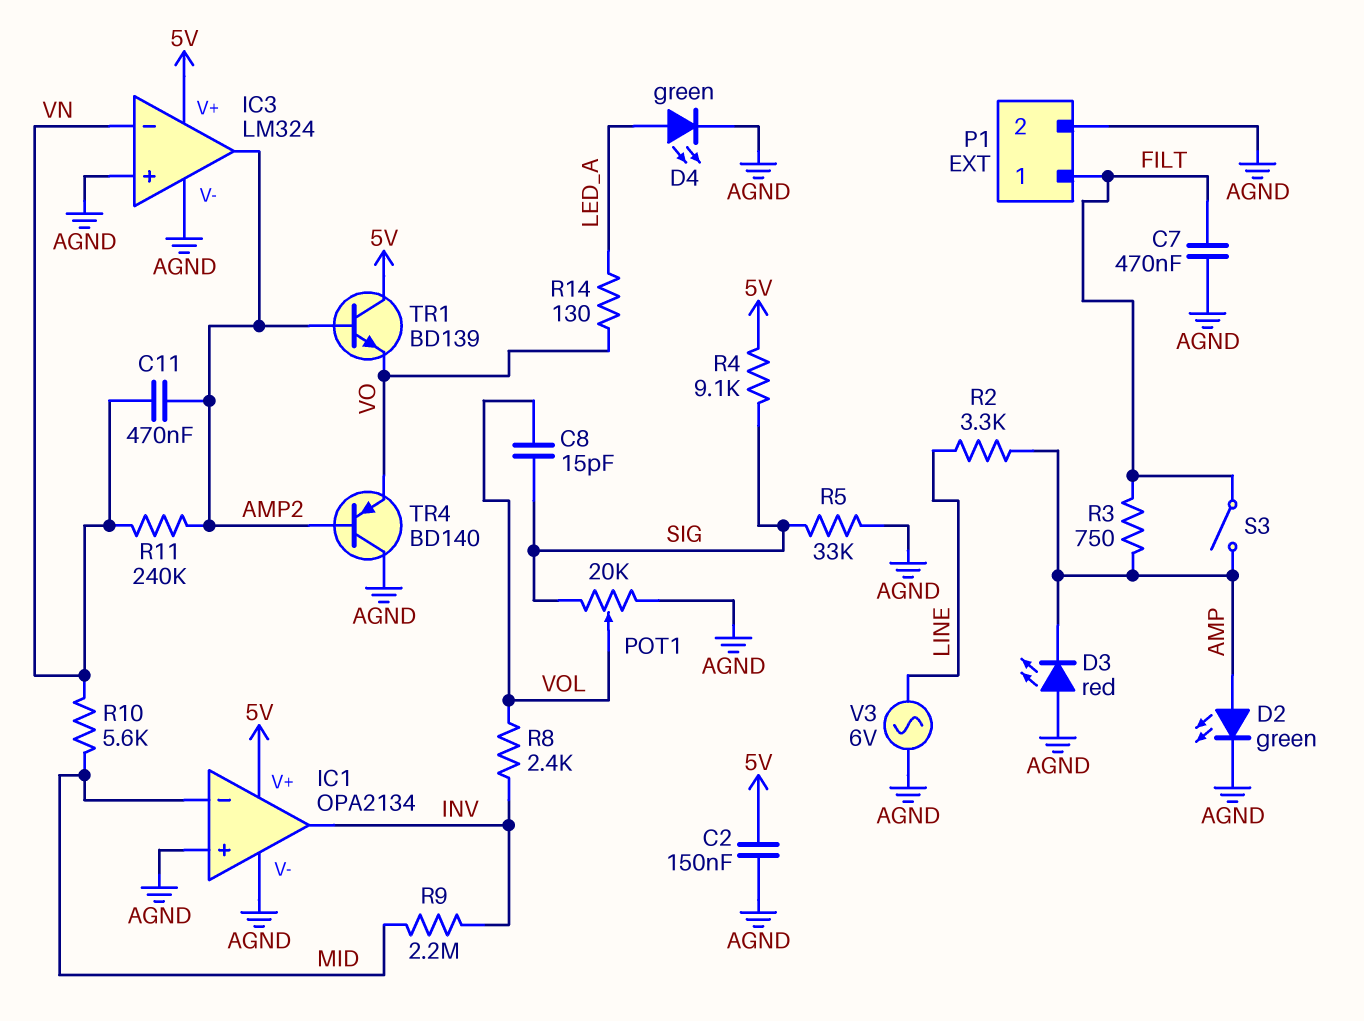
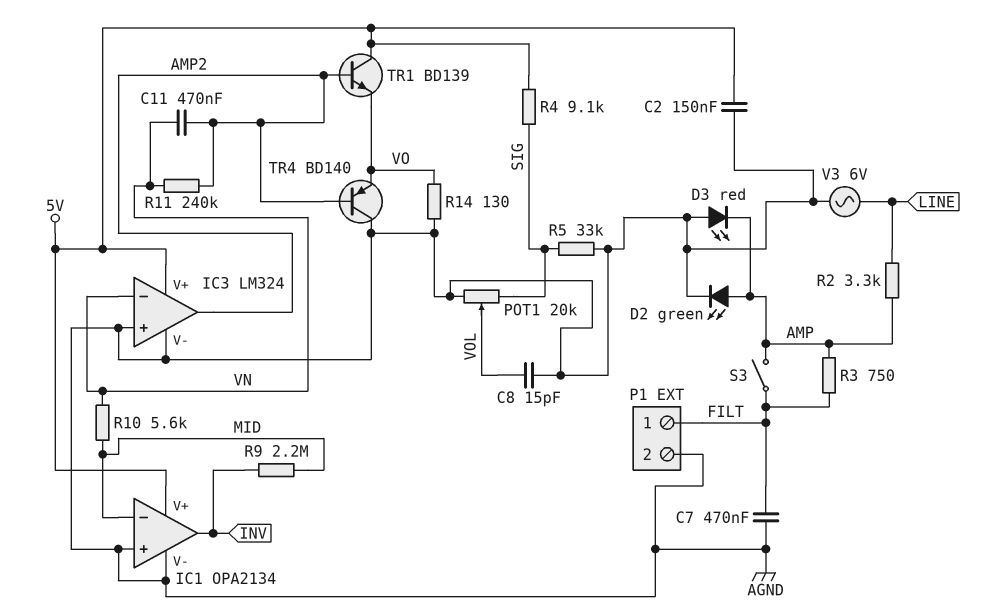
C8: 15pF (SIG, VOL) -> 15pF (AGND, VOL)
D4: LED green (A LED_A, K AGND) -> none
R8: 2.4k (INV, VOL) -> none
R14: 130 (LED_A, VO) -> 130 (AGND, VO)

